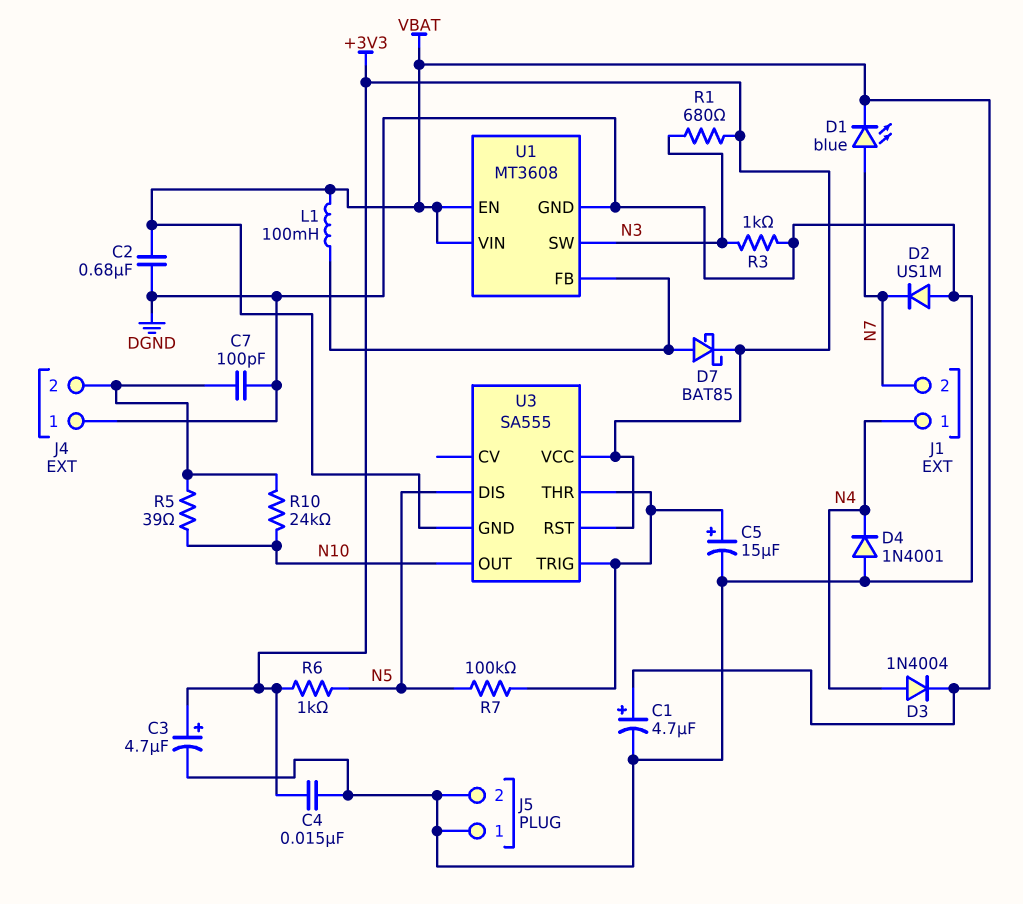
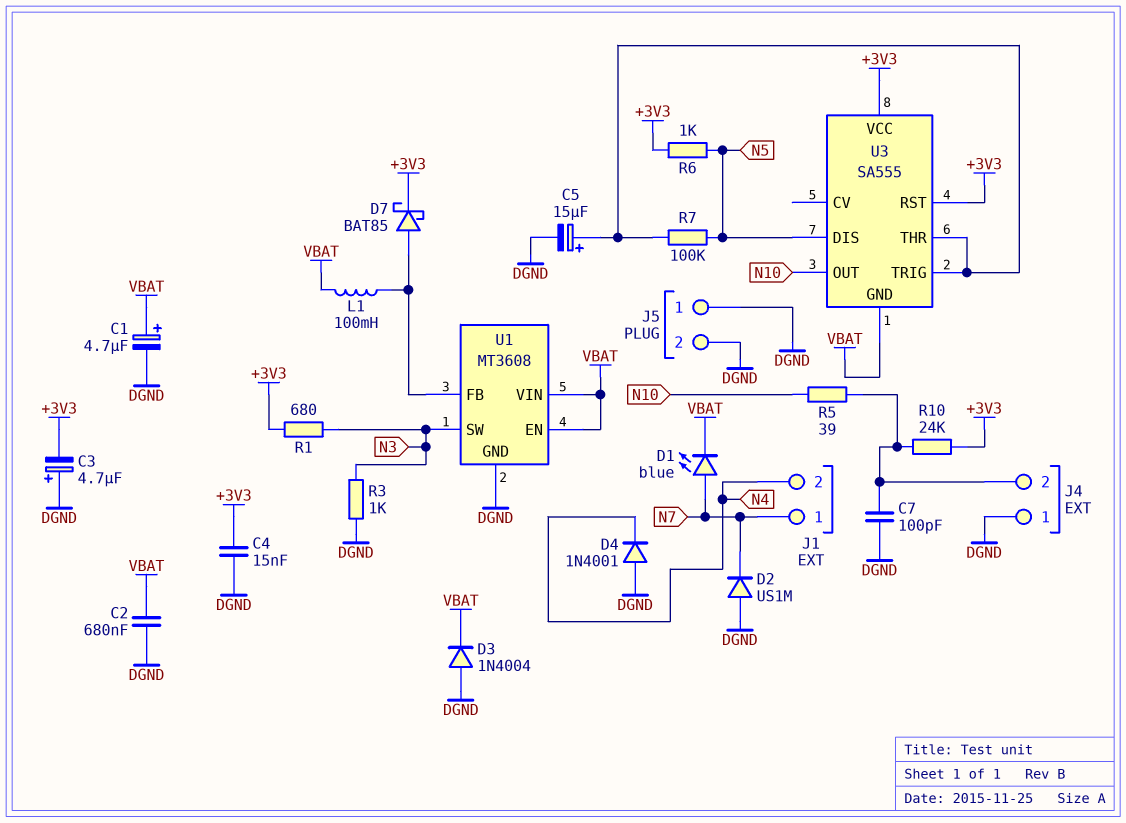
C3: 4.7uF (plus +3V3, minus DGND) -> 4.7uF (plus DGND, minus +3V3)
D3: diode 1N4004 (A N4, K VBAT) -> diode 1N4004 (A DGND, K VBAT)
J1 pin 1: N4 -> N7
J1 pin 2: N7 -> N4
R10: 24k (J4/2, N10) -> 24k (+3V3, J4/2)

